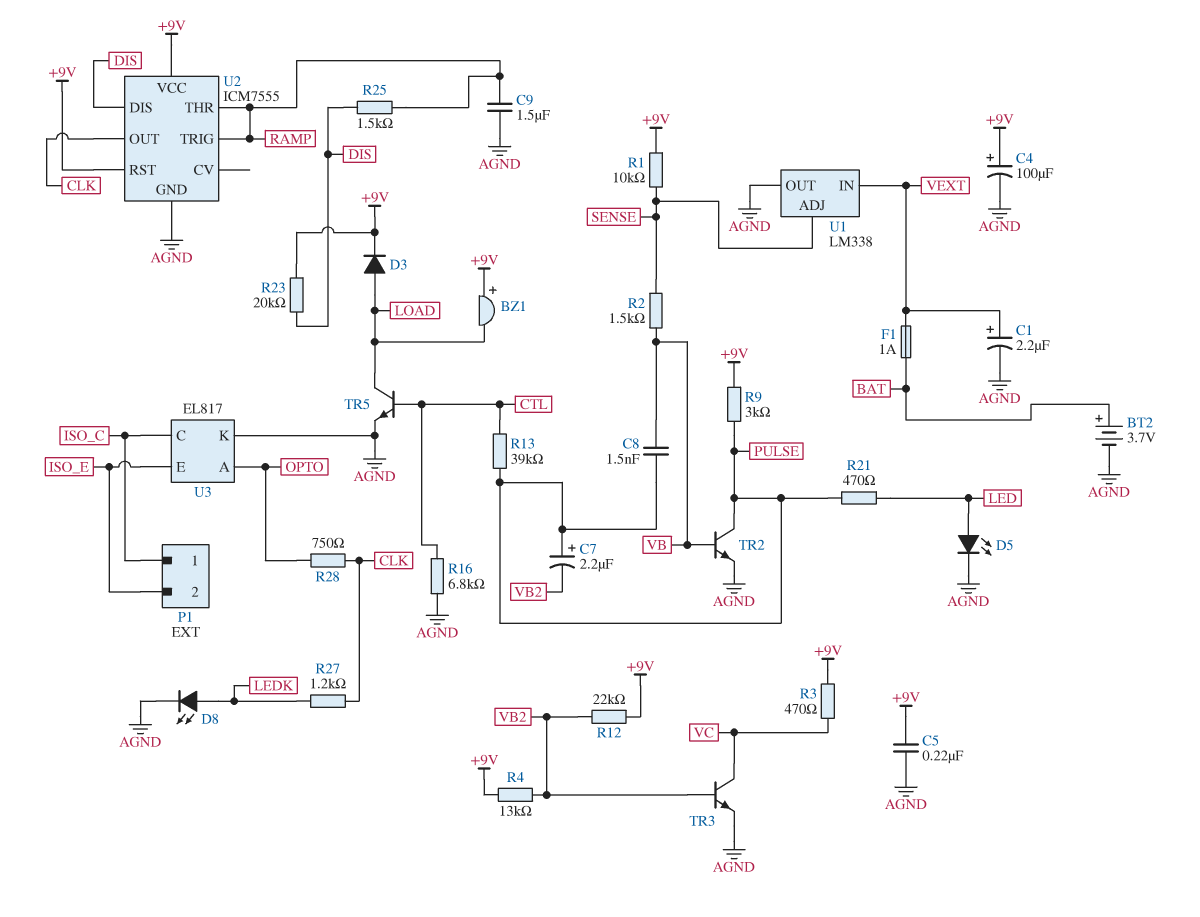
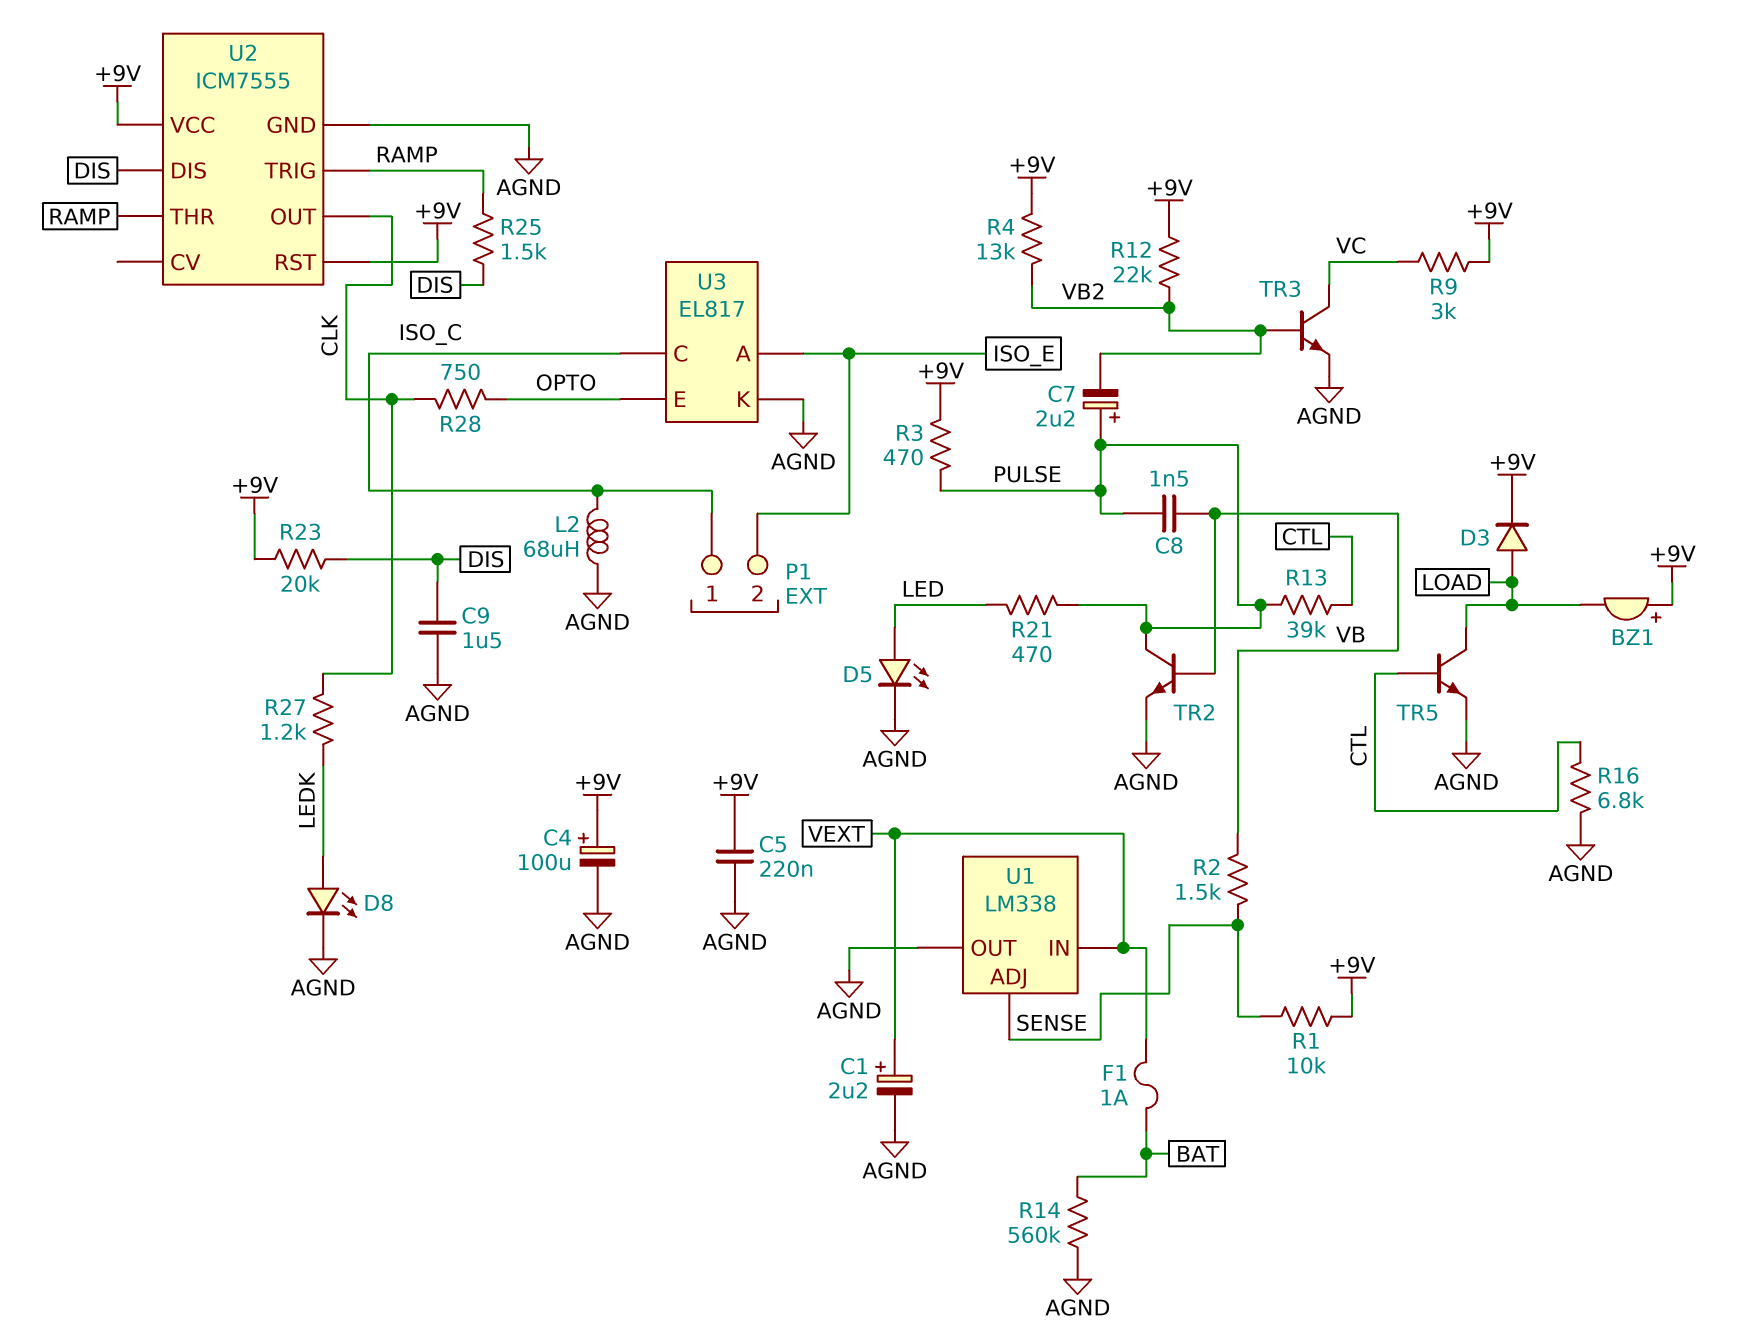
BT2: 3.7V (plus BAT, minus AGND) -> none
C9: 1.5uF (AGND, RAMP) -> 1.5uF (AGND, DIS)
L2: none -> 68uH (AGND, ISO_C)
R3: 470 (+9V, VC) -> 470 (+9V, PULSE)
R9: 3k (+9V, PULSE) -> 3k (+9V, VC)
R14: none -> 560k (AGND, BAT)
U3 pin A: OPTO -> ISO_E
U3 pin E: ISO_E -> OPTO

